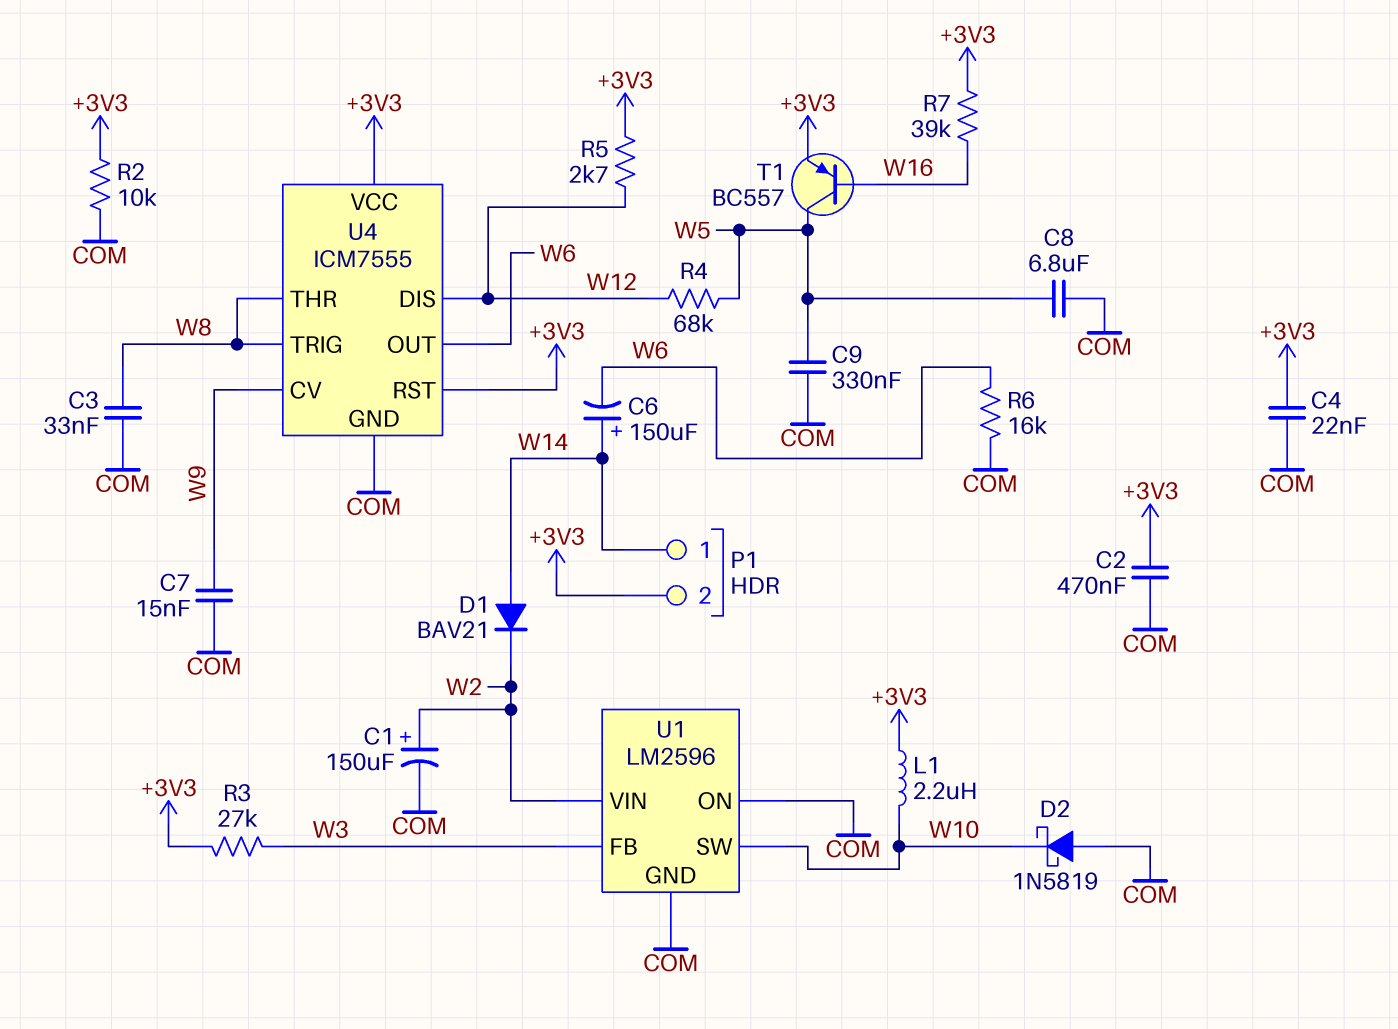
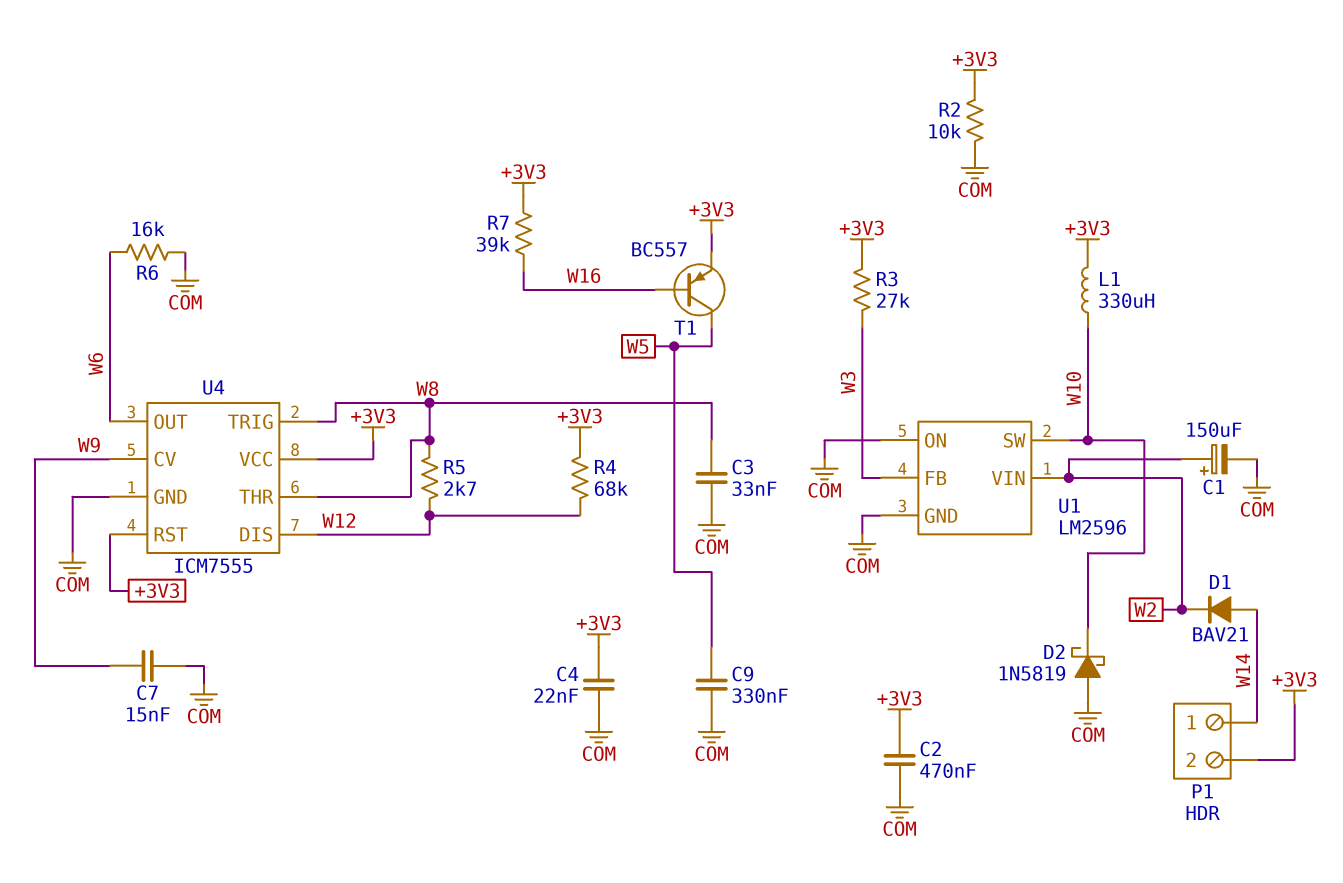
C6: 150uF (plus W14, minus W6) -> none
C8: 6.8uF (COM, W5) -> none
L1: 2.2uH (+3V3, W10) -> 330uH (+3V3, W10)
R4: 68k (W5, W12) -> 68k (+3V3, W12)
R5: 2.7k (+3V3, W12) -> 2.7k (W8, W12)

